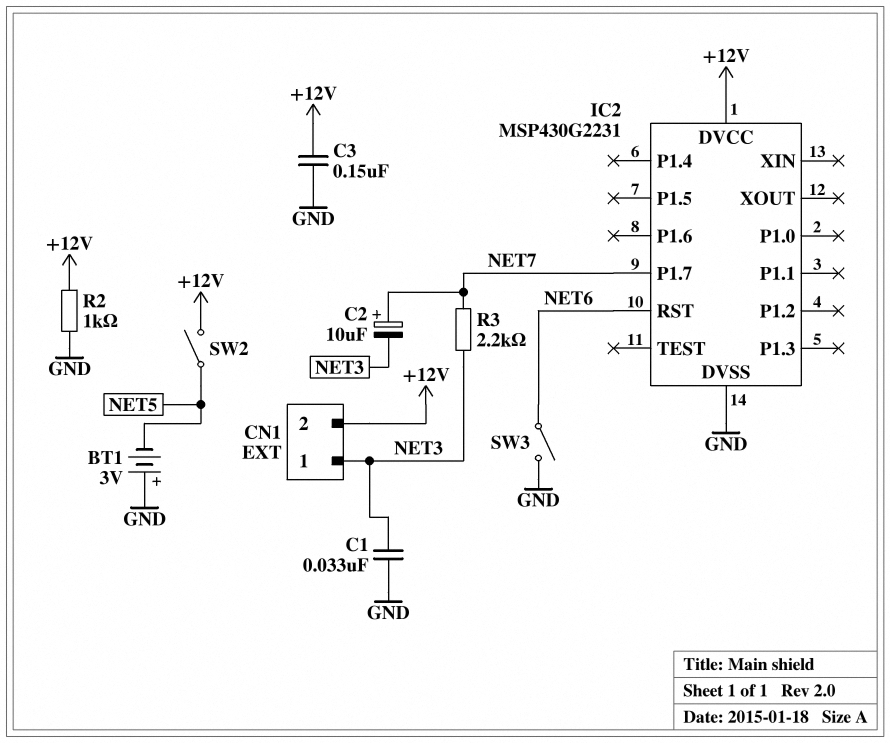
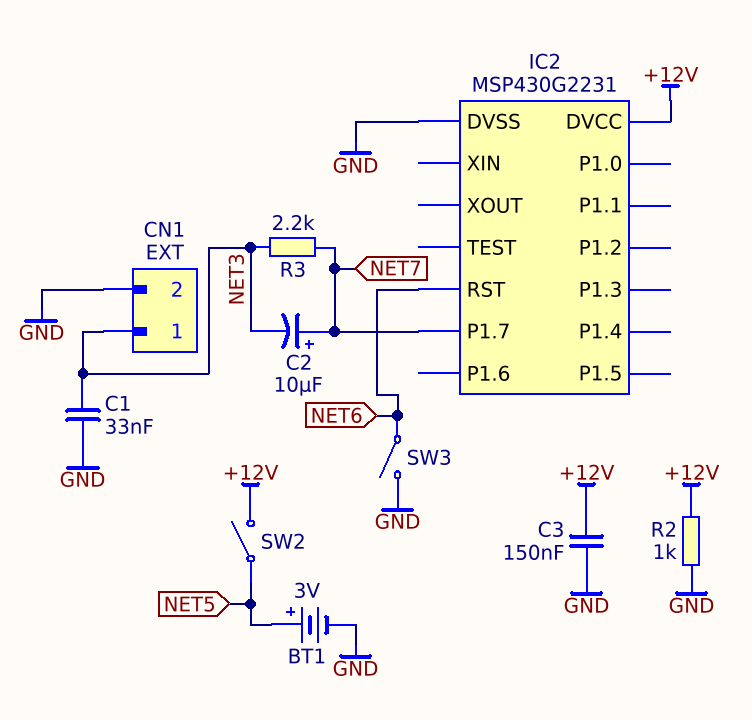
BT1: 3V (plus GND, minus NET5) -> 3V (plus NET5, minus GND)
CN1 pin 2: +12V -> GND

